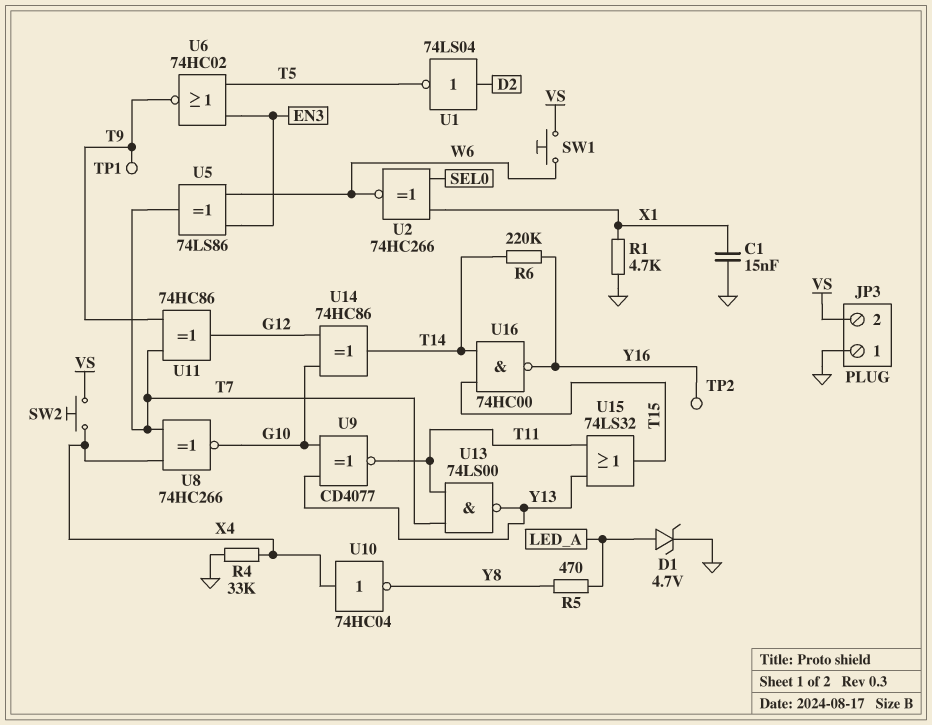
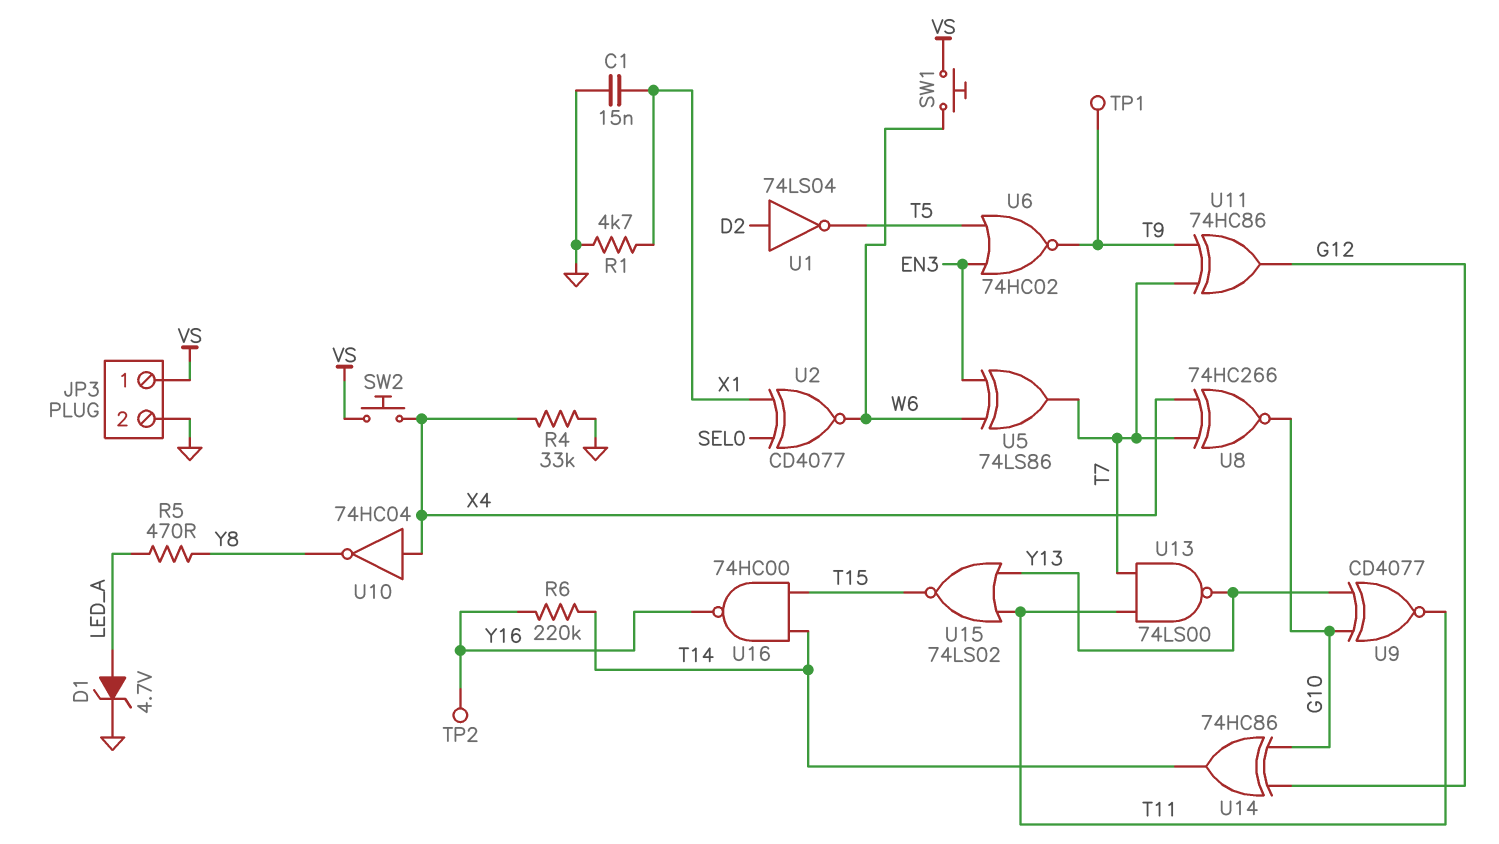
JP3 pin 1: GND -> VS
JP3 pin 2: VS -> GND
U2: XNOR 74HC266 (in SEL0, in X1, out W6) -> XNOR CD4077 (in SEL0, in X1, out W6)
U15: OR 74LS32 (in T11, in Y13, out T15) -> NOR 74LS02 (in T11, in Y13, out T15)

